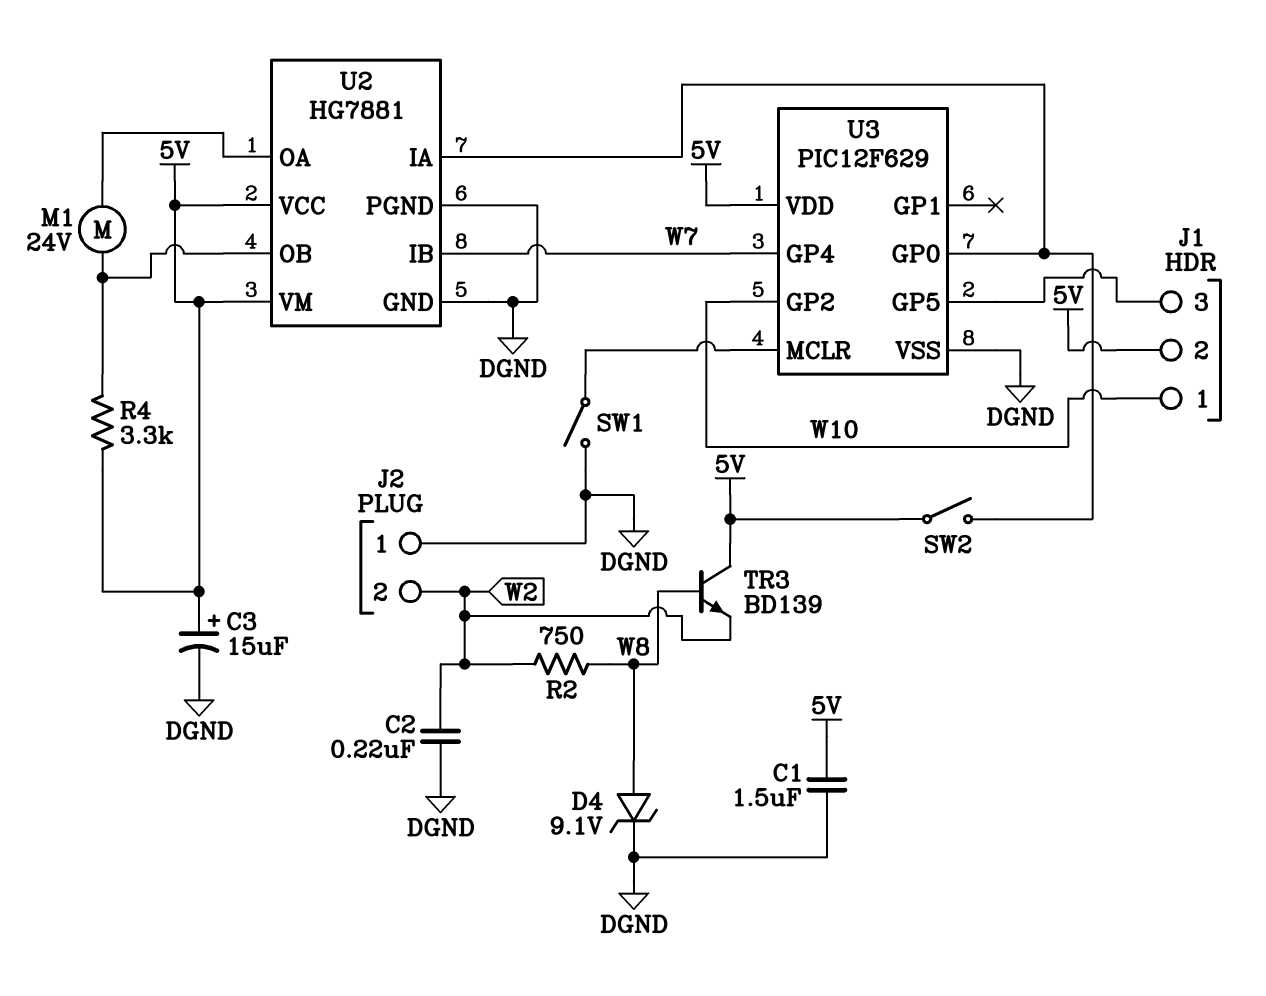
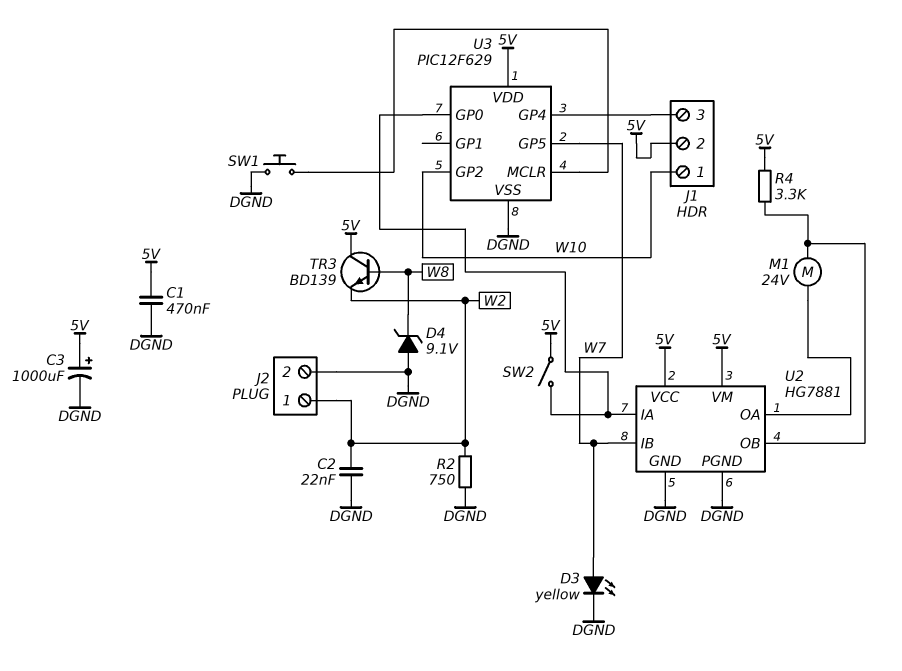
C1: 1.5uF (5V, DGND) -> 470nF (5V, DGND)
C2: 220nF (DGND, W2) -> 22nF (DGND, W2)
C3: 15uF (plus 5V, minus DGND) -> 1000uF (plus 5V, minus DGND)
D3: none -> LED yellow (A W7, K DGND)
D4: zener 9.1V (A W8, K DGND) -> zener 9.1V (A DGND, K W8)
J2 pin 1: DGND -> W2
J2 pin 2: W2 -> DGND
R2: 750 (W2, W8) -> 750 (DGND, W2)
SW1: switch (DGND, U3/MCLR) -> button (DGND, U3/MCLR)
U3 pin GP4: W7 -> J1/3
U3 pin GP5: J1/3 -> W7

